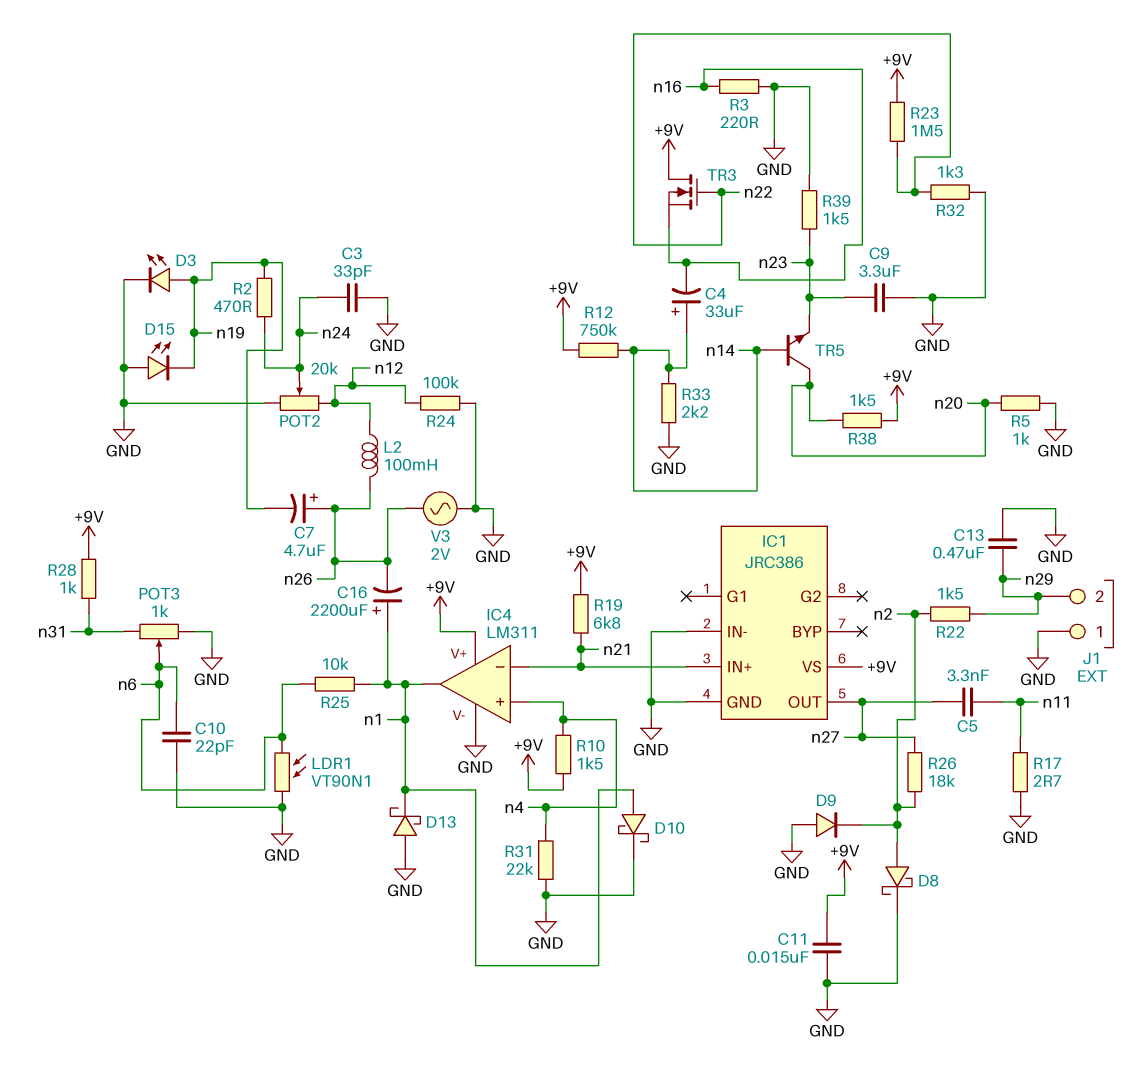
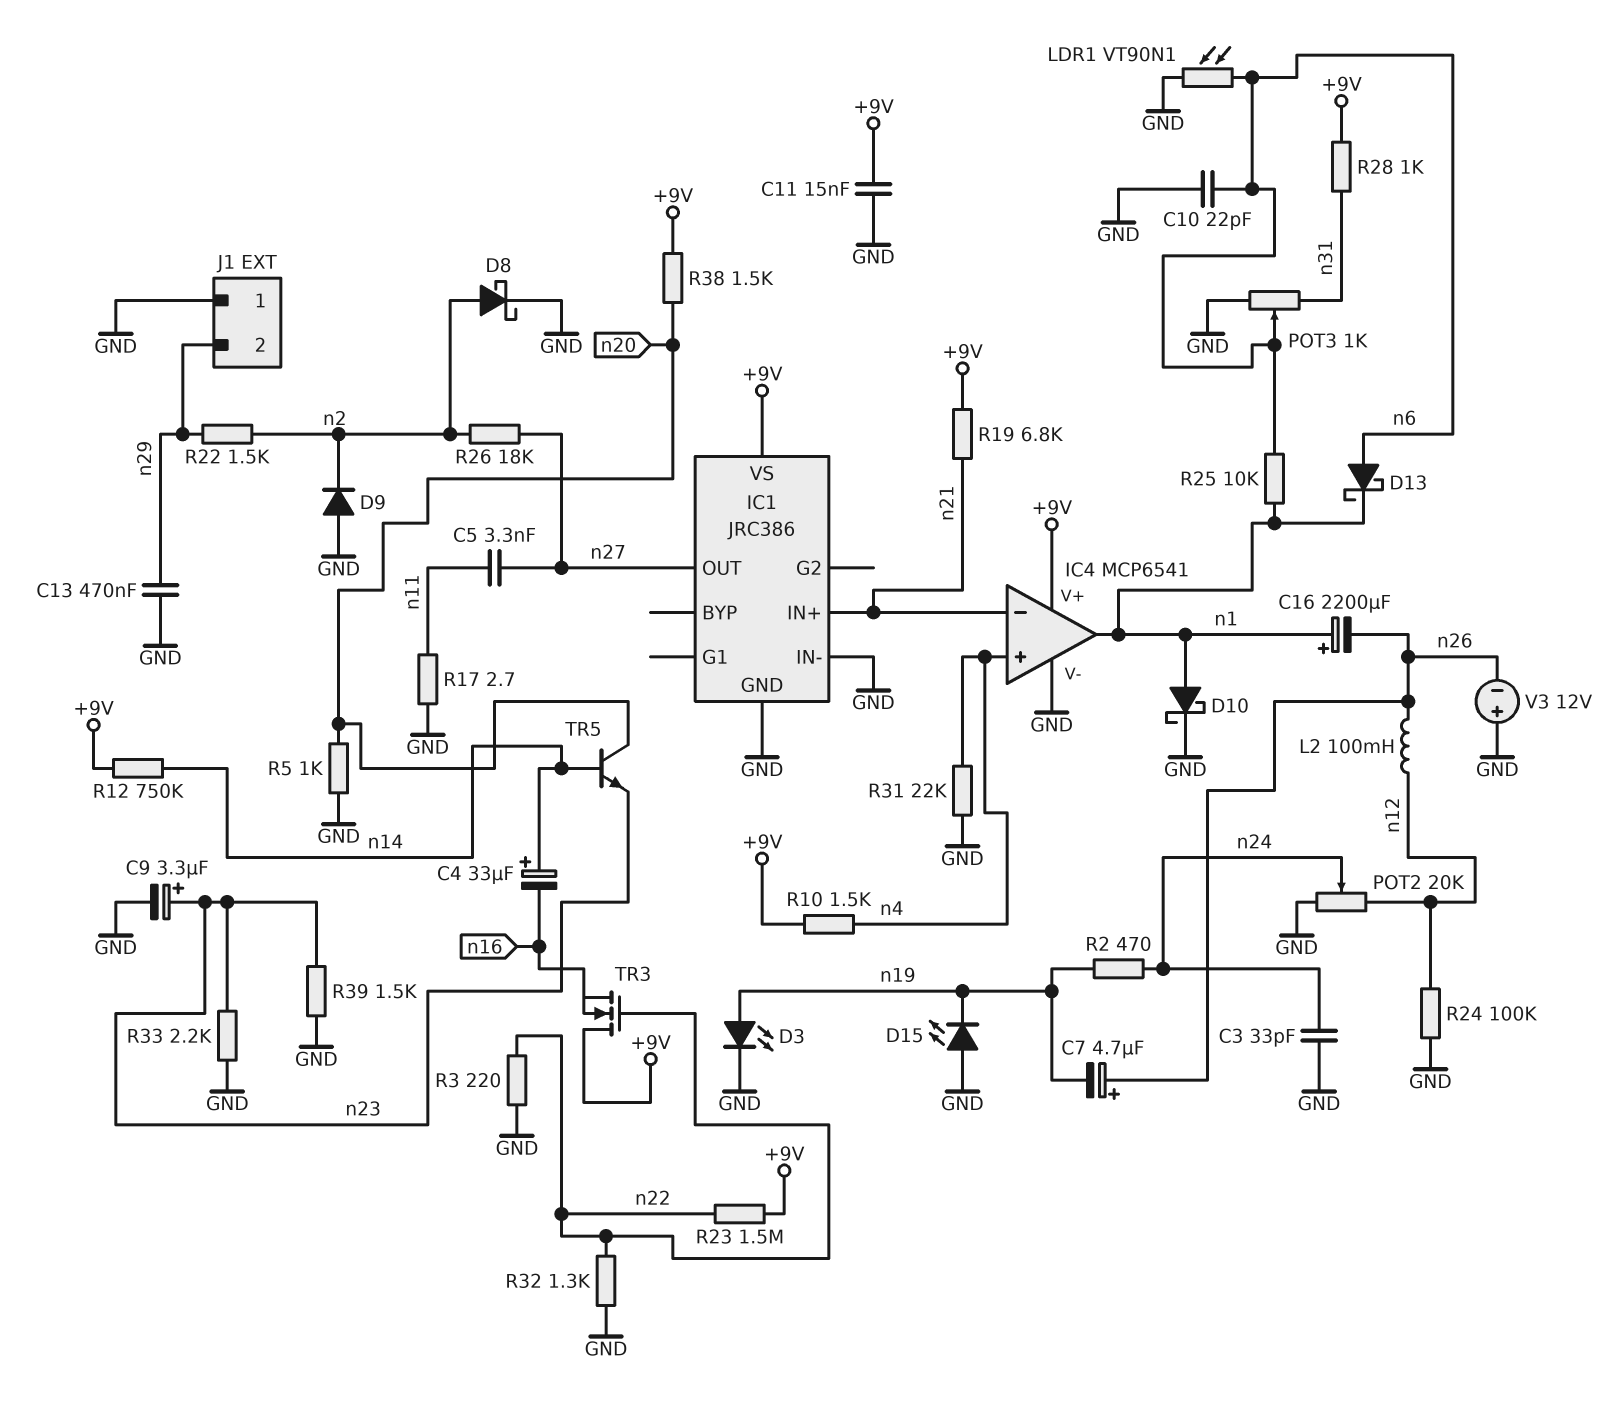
C9: 3.3uF (GND, n23) -> 3.3uF (plus n23, minus GND)
D13: schottky (A GND, K n1) -> schottky (A n6, K n1)
IC4: LM311 -> MCP6541
R3: 220 (GND, n16) -> 220 (GND, n22)
R33: 2.2k (GND, n14) -> 2.2k (GND, n23)
V3: AC 2V (GND, n26) -> 12V (plus GND, minus n26)

